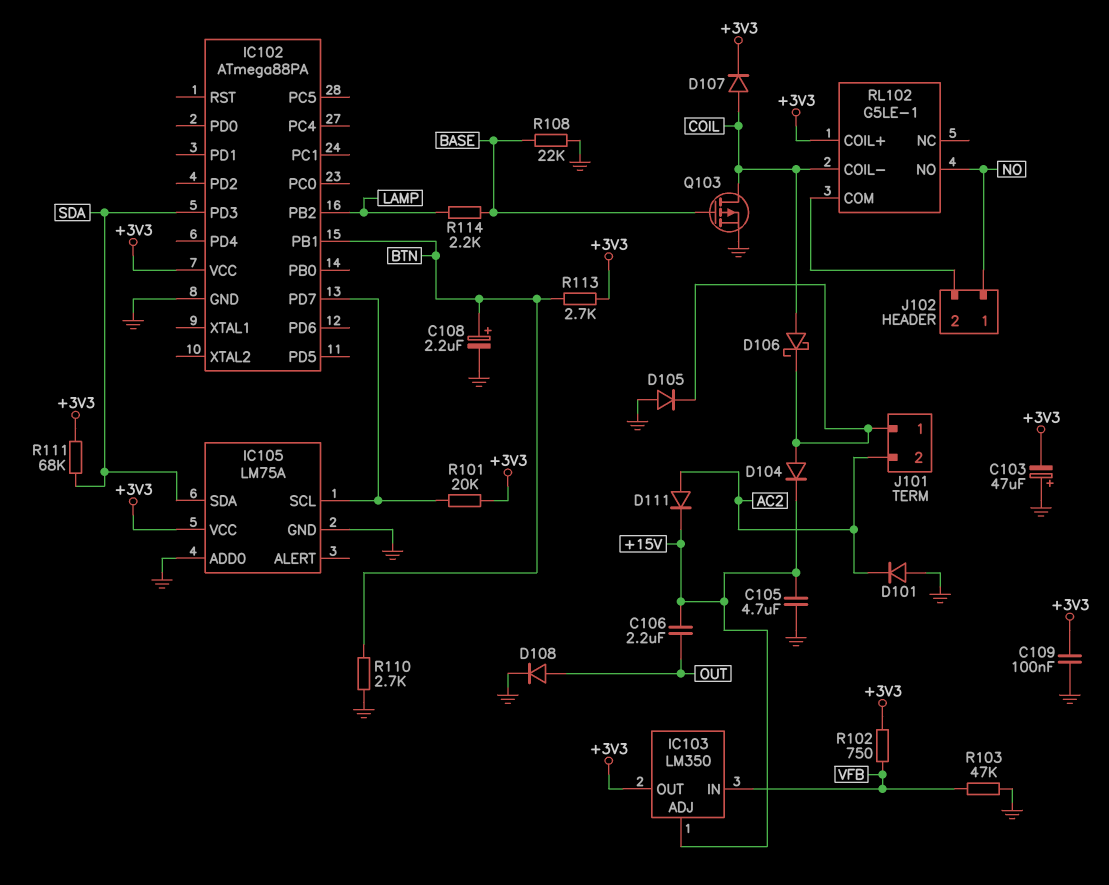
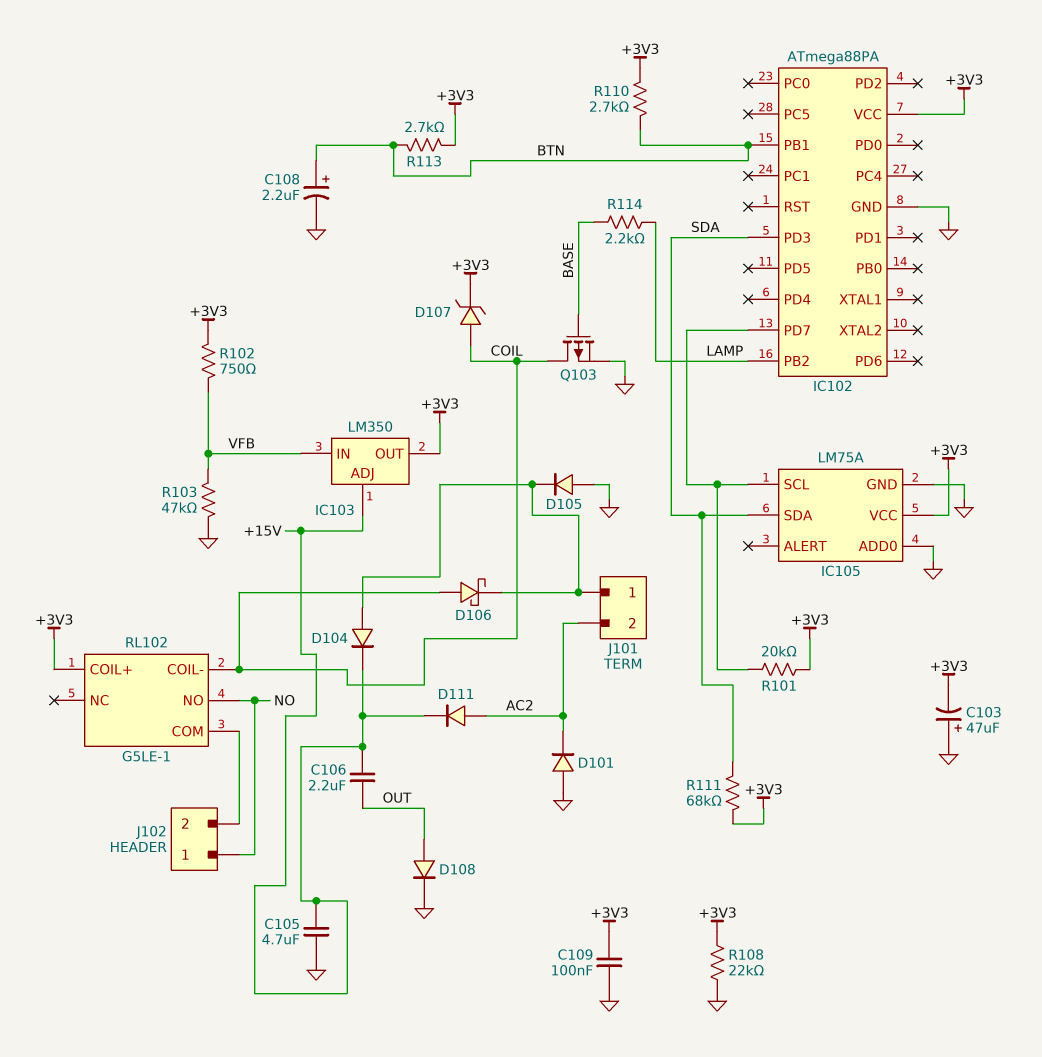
D107: diode (A COIL, K +3V3) -> zener (A COIL, K +3V3)
R108: 22k (BASE, GND) -> 22k (+3V3, GND)
R110: 2.7k (BTN, GND) -> 2.7k (+3V3, BTN)

